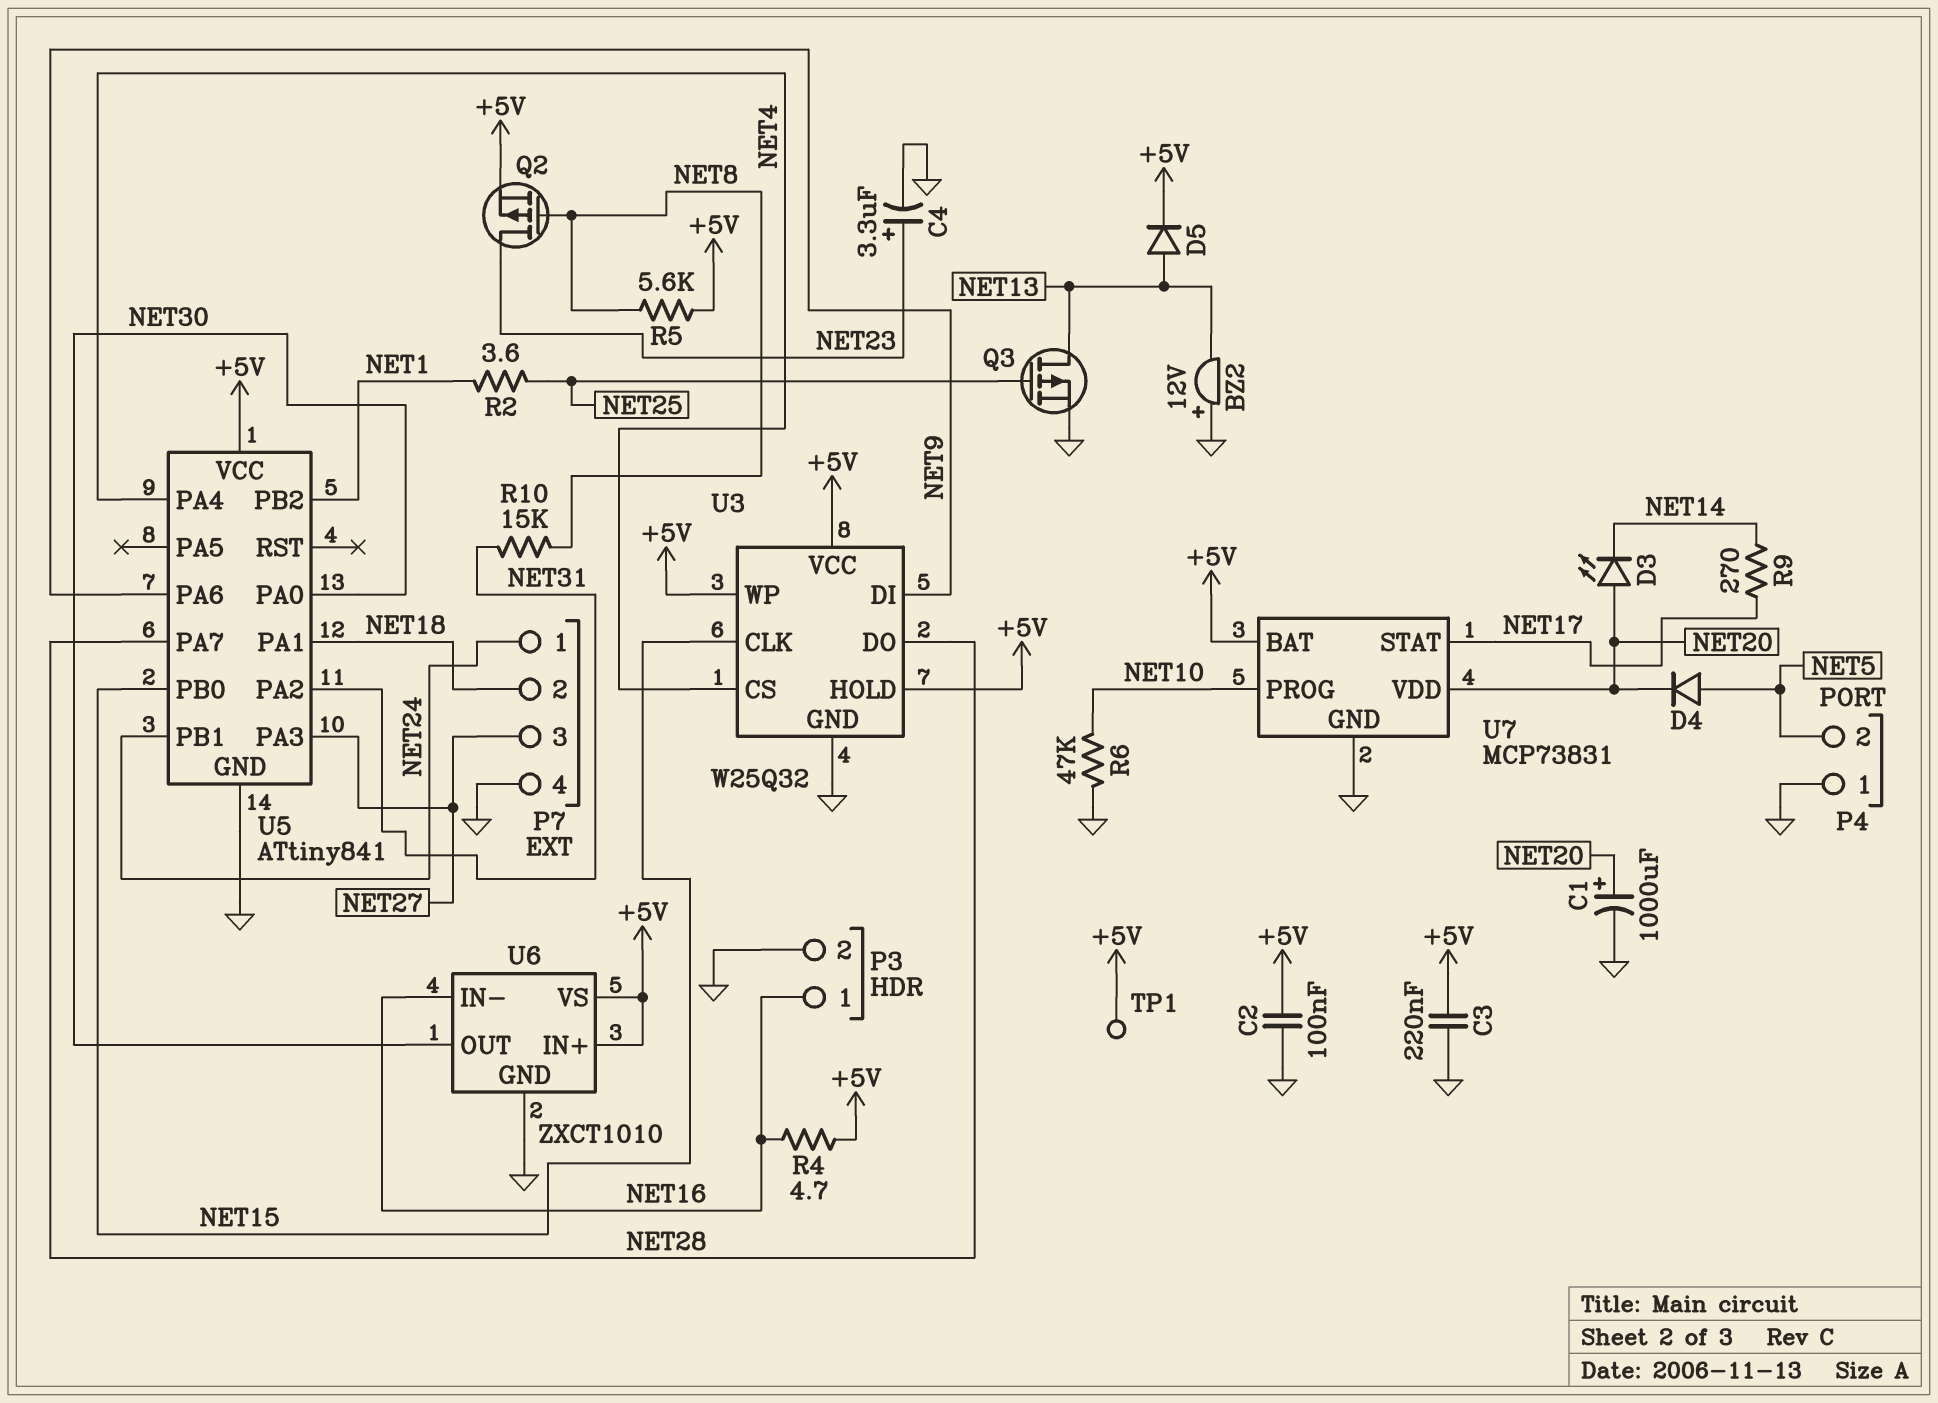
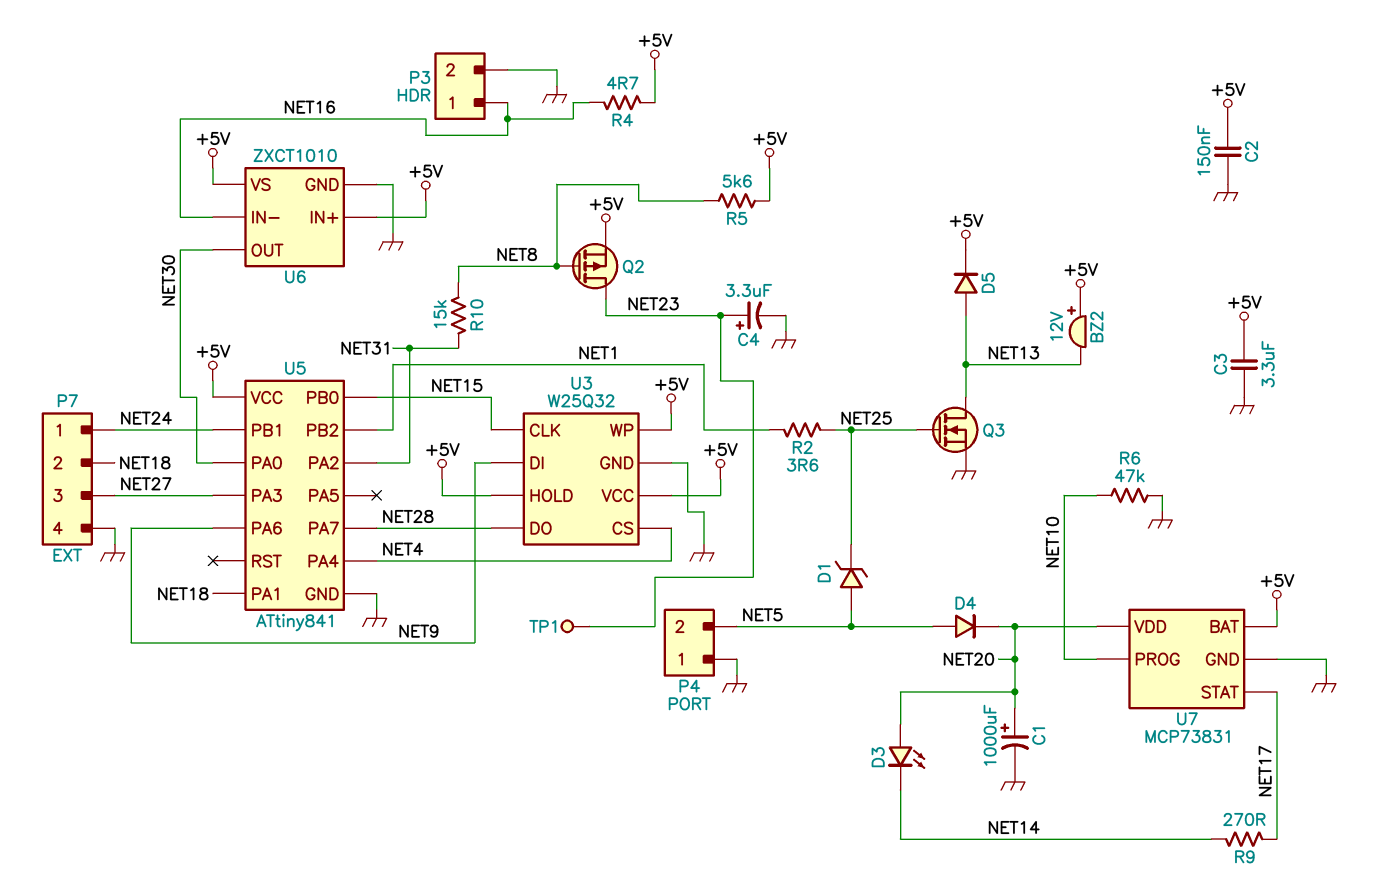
BZ2: buzzer 12V (plus GND, minus NET13) -> buzzer 12V (plus +5V, minus NET13)
C2: 100nF (+5V, GND) -> 150nF (+5V, GND)
C3: 220nF (+5V, GND) -> 3.3uF (+5V, GND)
D1: none -> zener (A NET5, K NET25)
Q3: PMOS (G NET25, D NET13, S GND) -> NMOS (G NET25, D NET13, S GND)
TP1: test point (+5V) -> test point (NET23)

